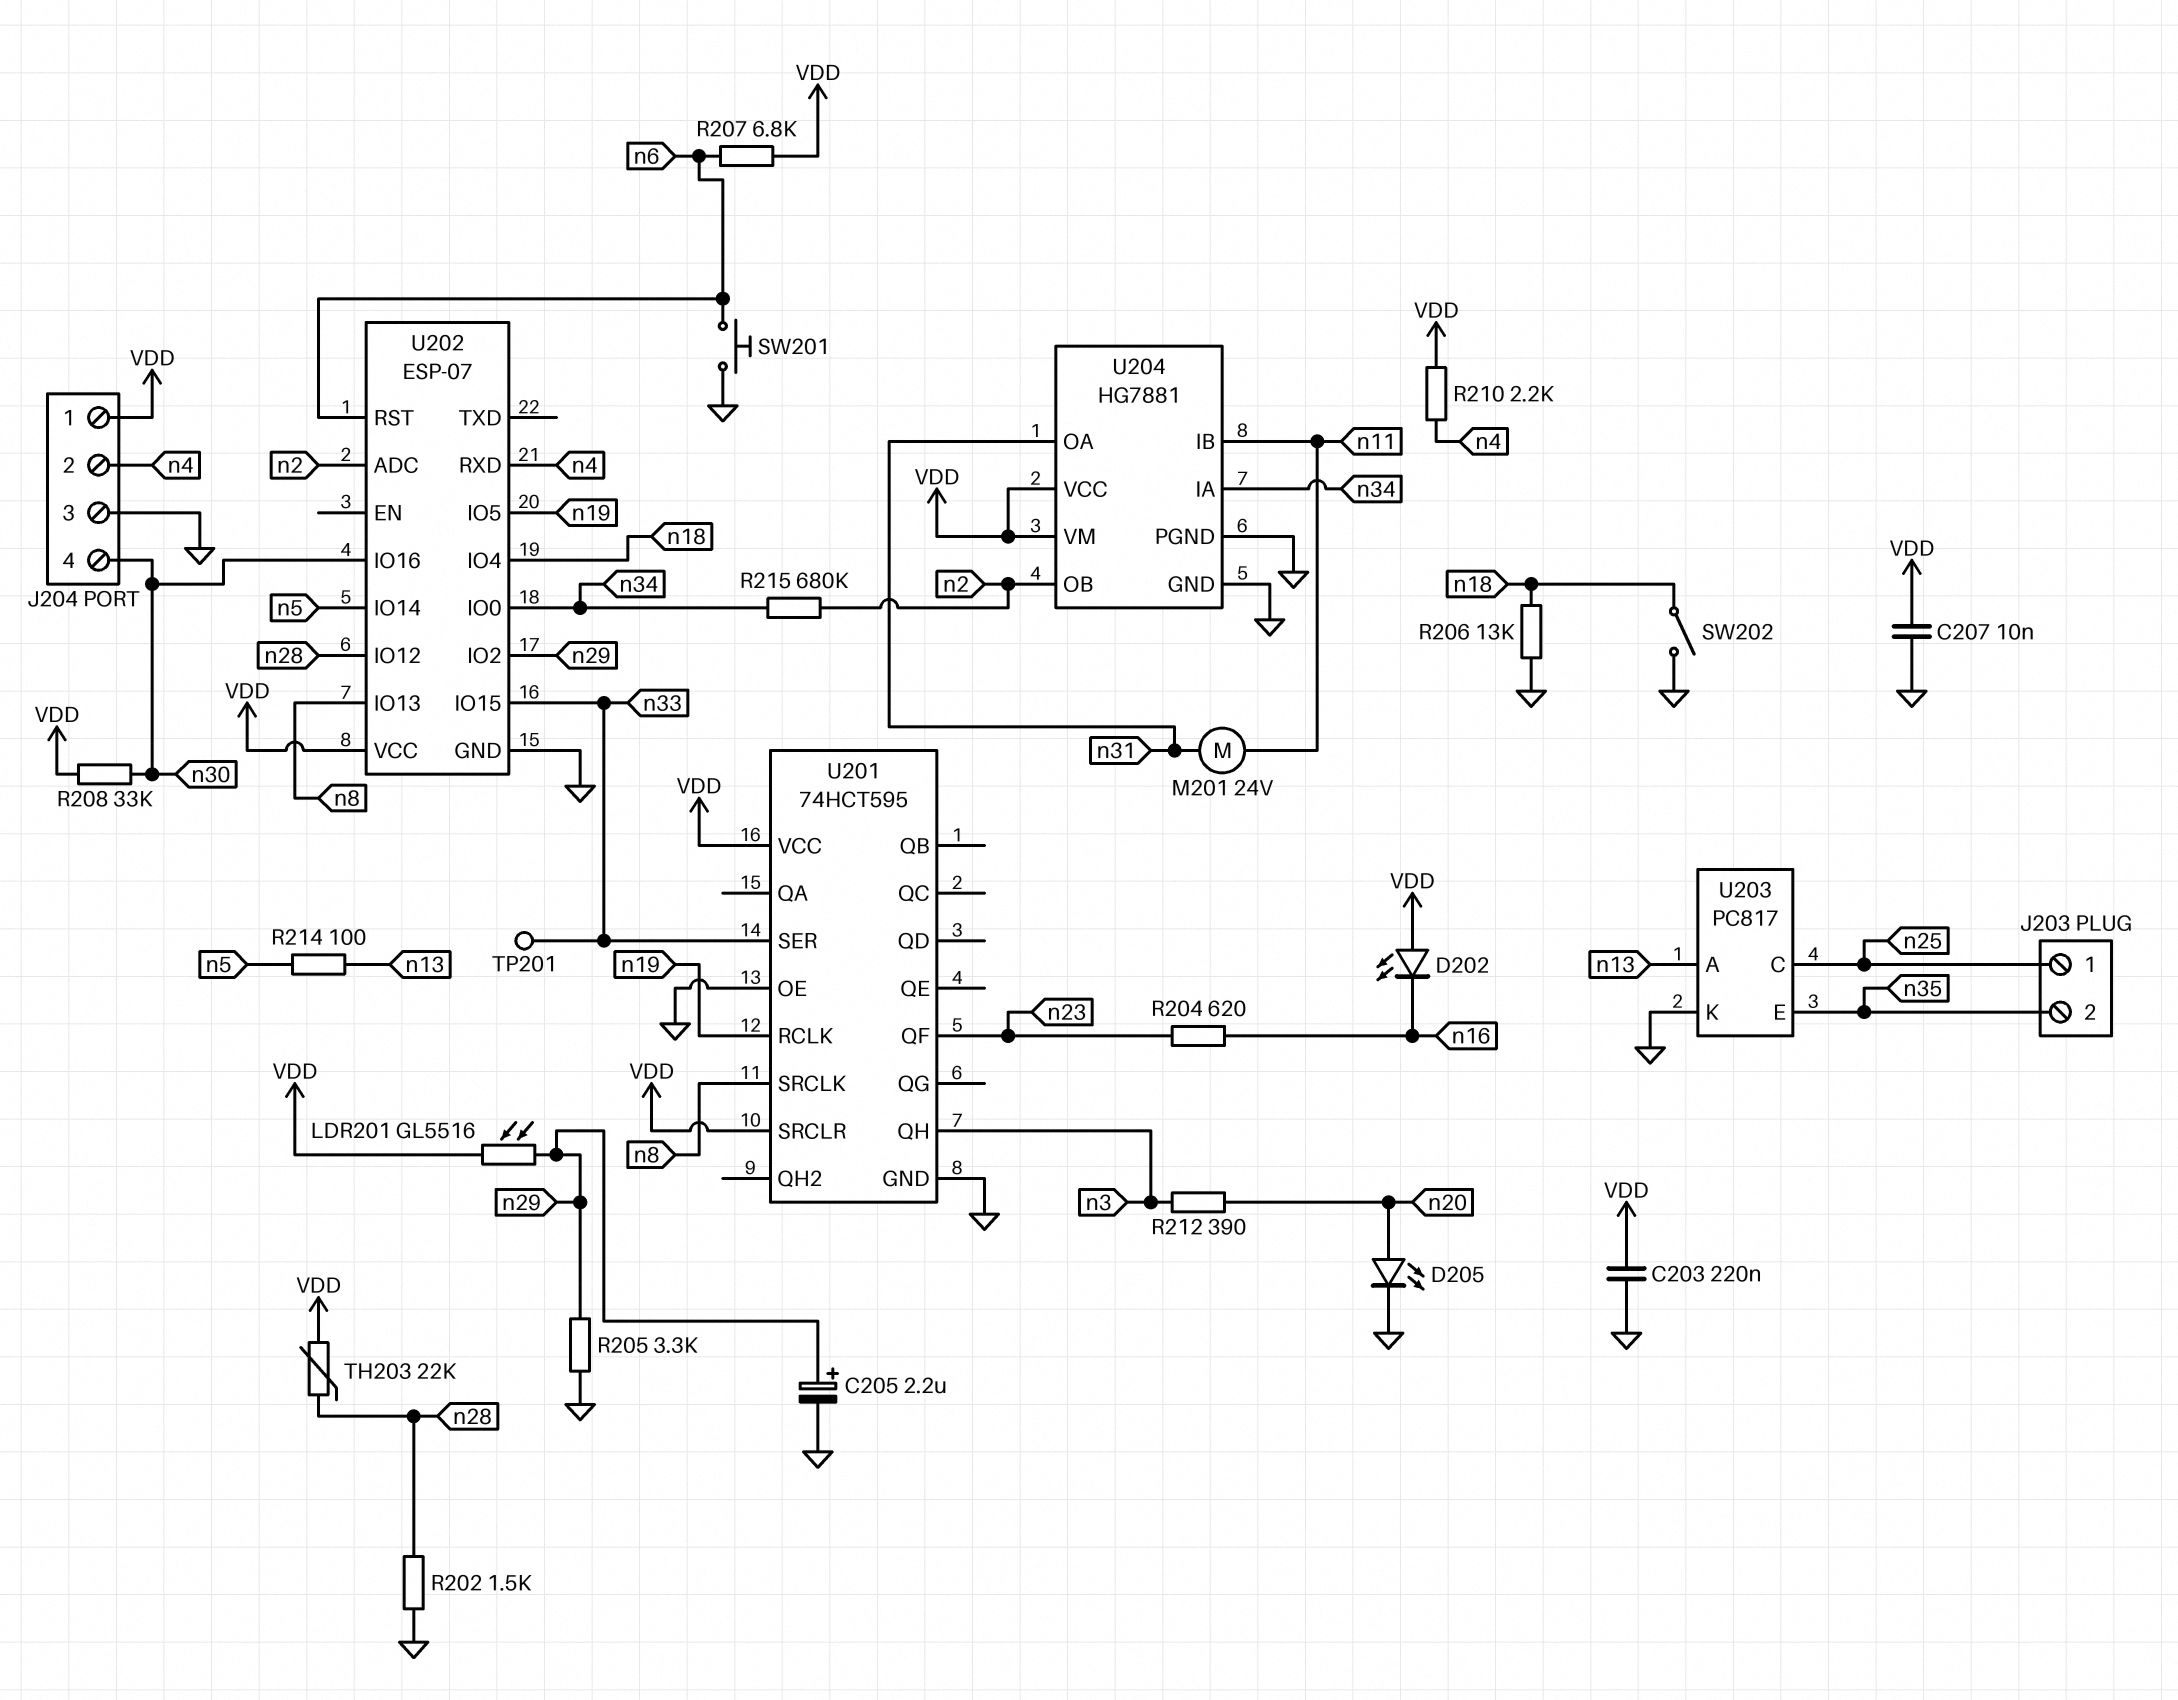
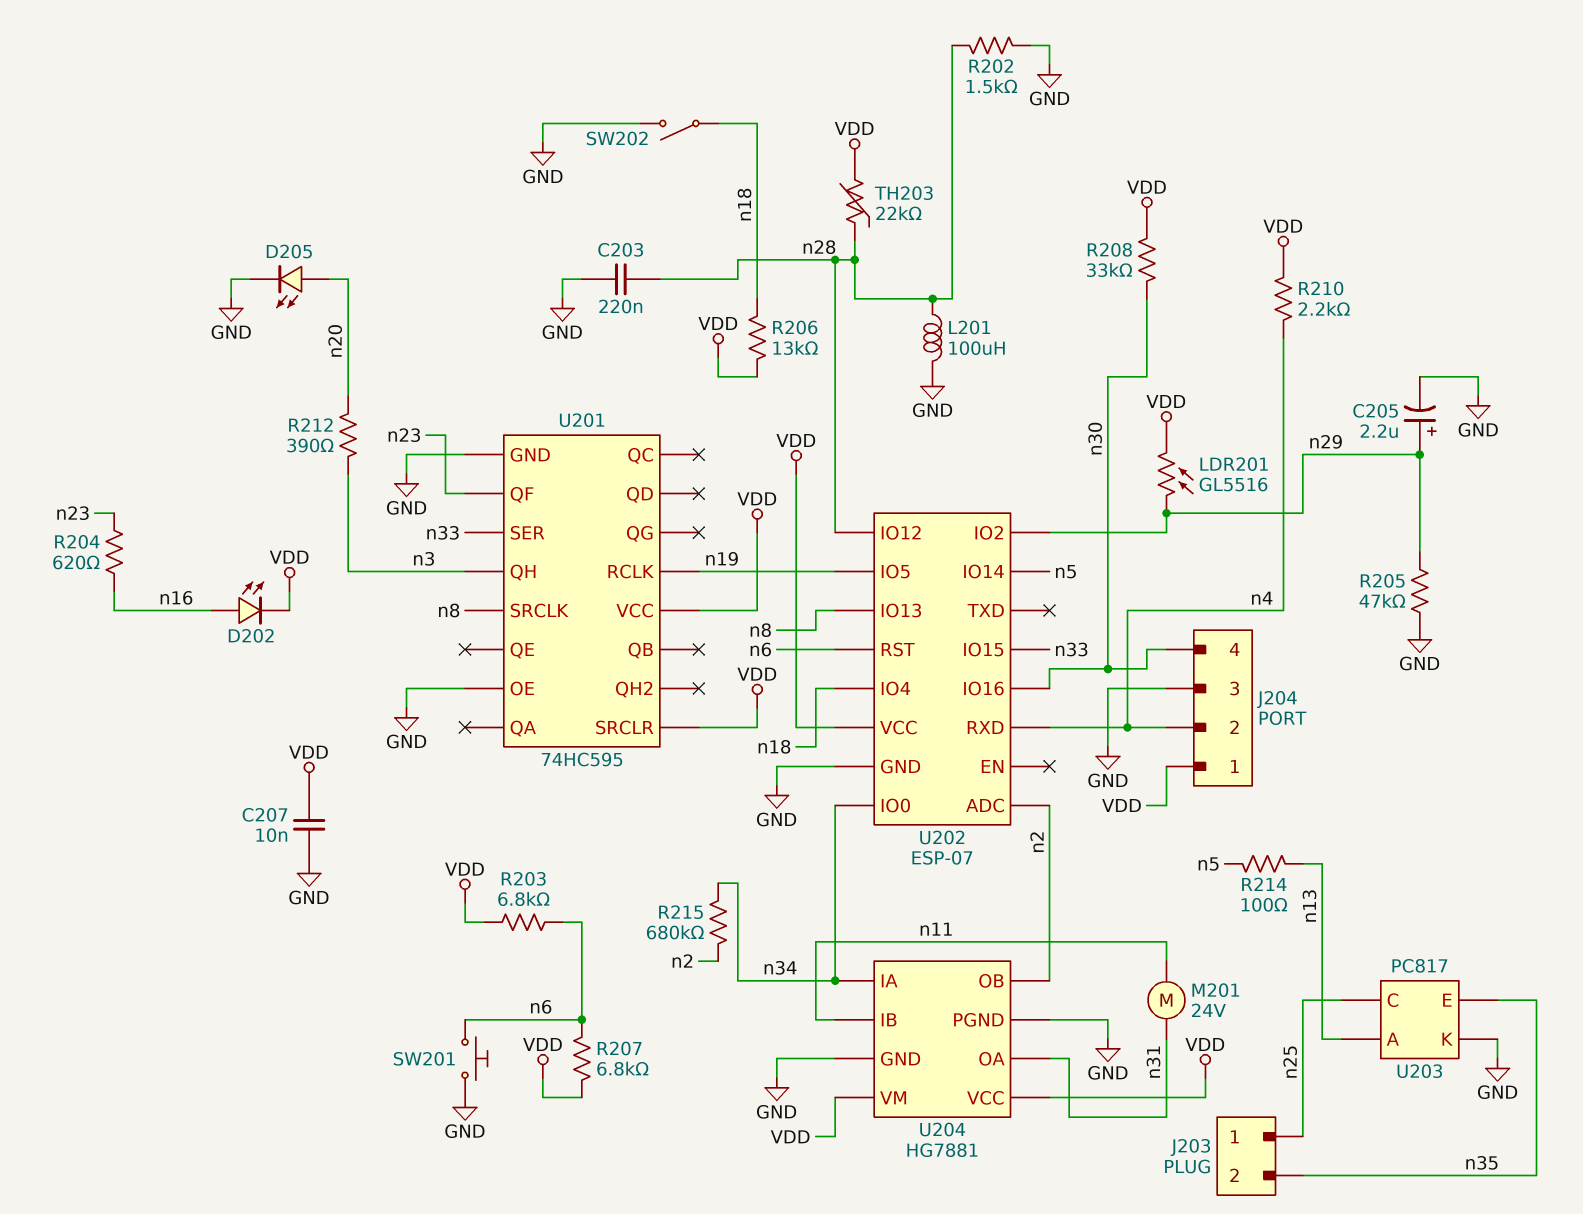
C203: 220nF (GND, VDD) -> 220nF (GND, n28)
D202: LED (A VDD, K n16) -> LED (A n16, K VDD)
L201: none -> 100uH (GND, n28)
R203: none -> 6.8k (VDD, n6)
R205: 3.3k (GND, n29) -> 47k (GND, n29)
R206: 13k (GND, n18) -> 13k (VDD, n18)
TP201: test point (n33) -> none
U201: 74HCT595 -> 74HC595

